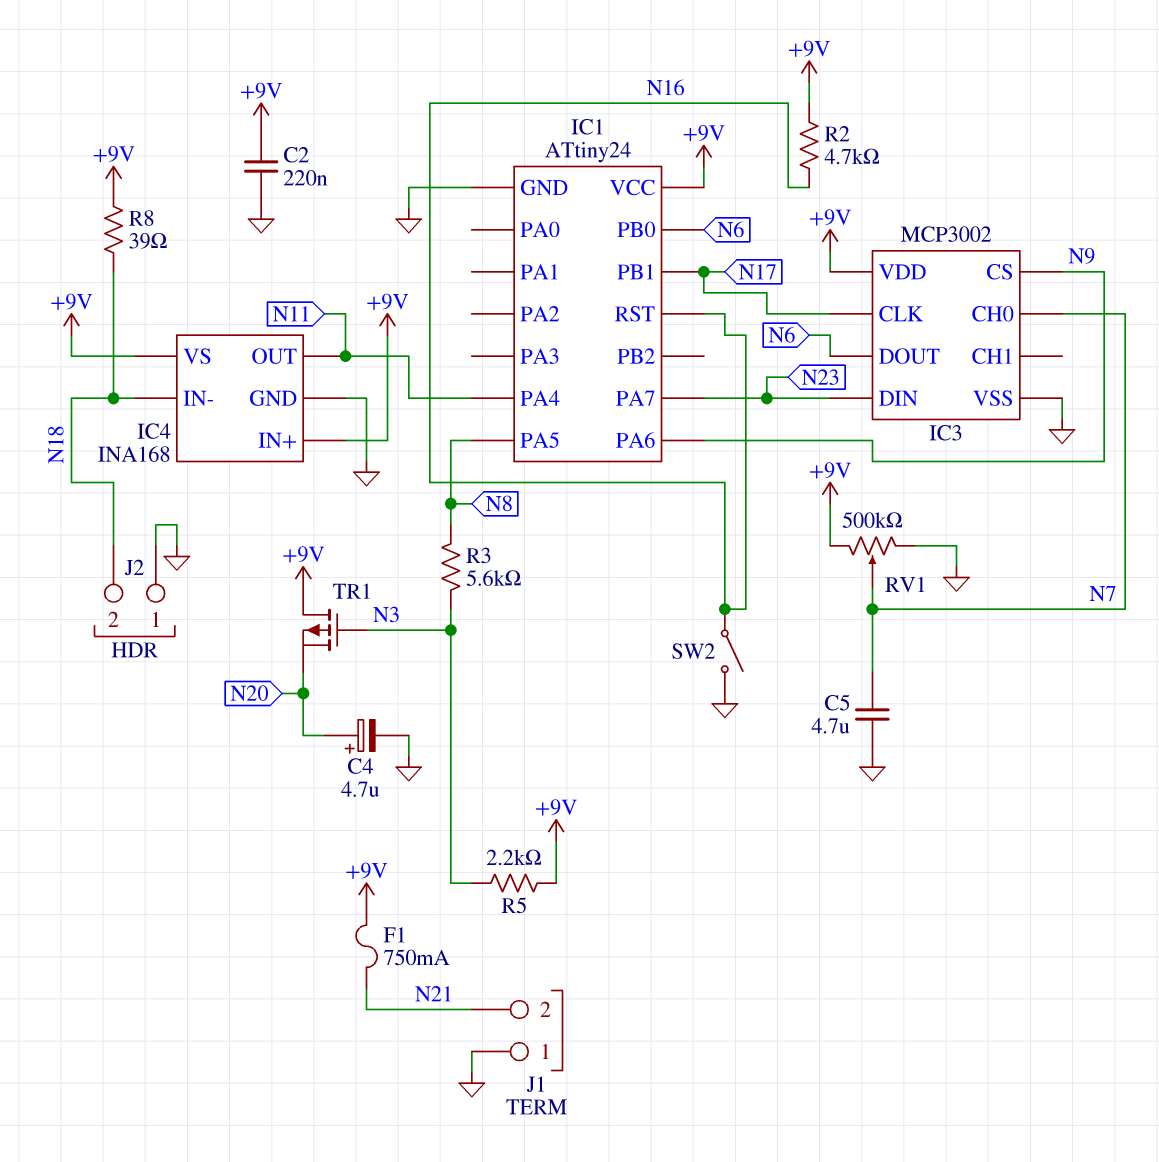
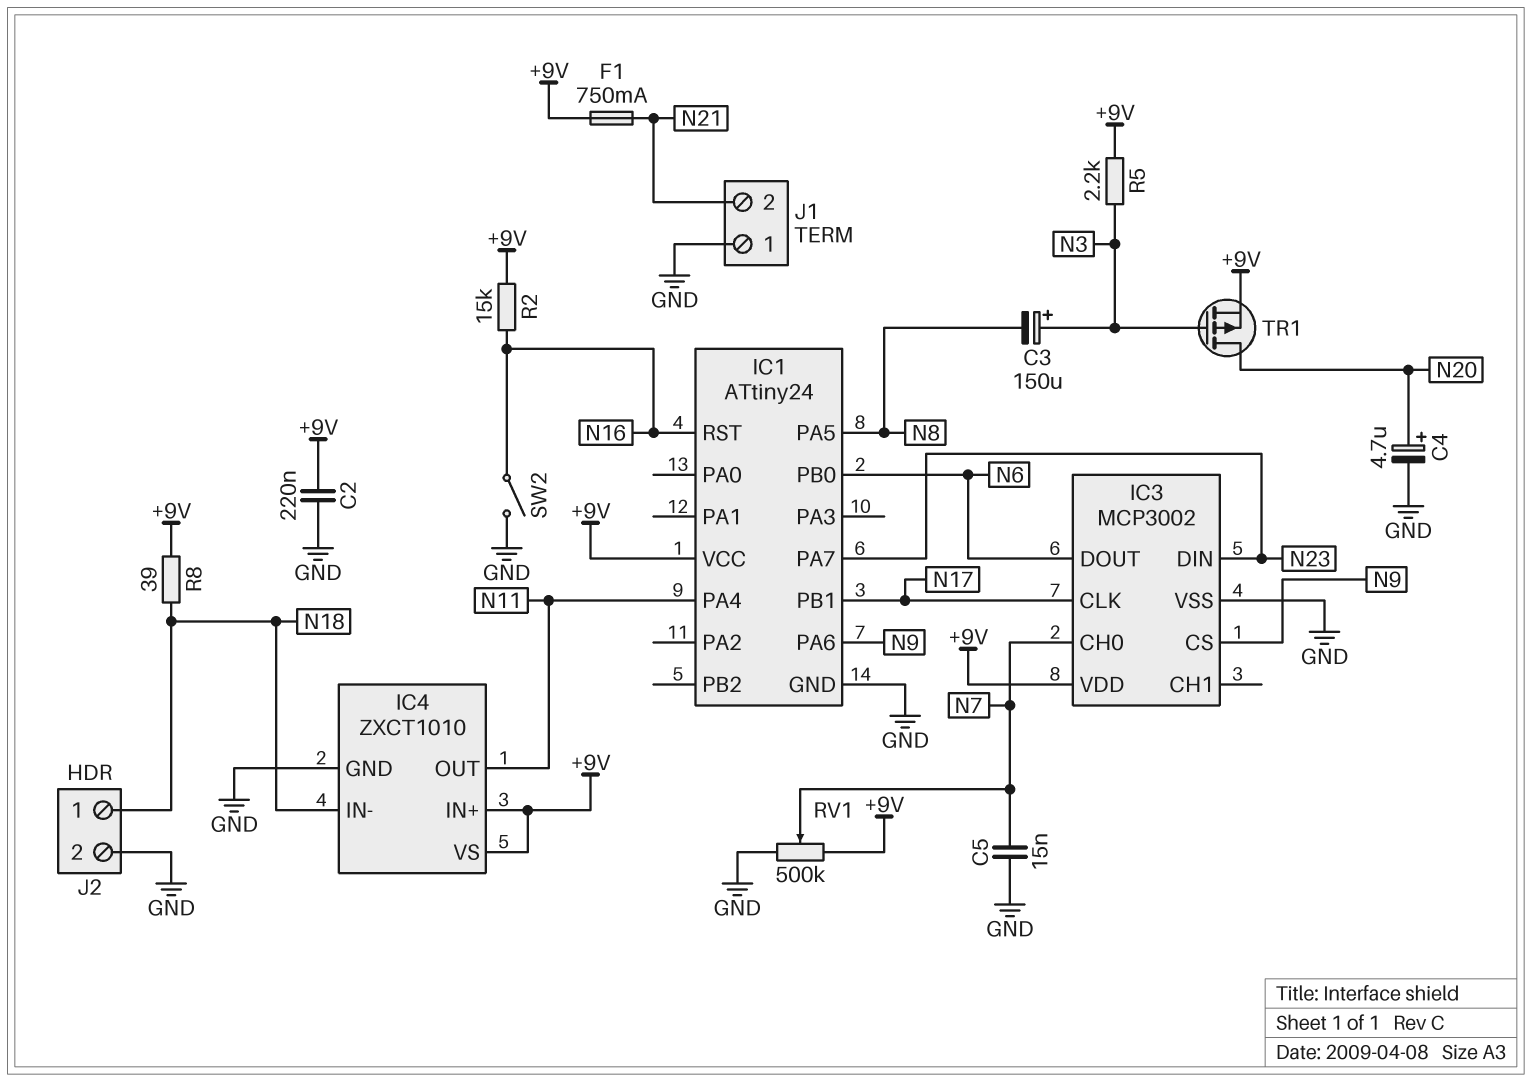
C3: none -> 150uF (plus N3, minus N8)
C5: 4.7uF (GND, N7) -> 15nF (GND, N7)
IC4: INA168 -> ZXCT1010
J2 pin 1: GND -> N18
J2 pin 2: N18 -> GND
R2: 4.7k (+9V, N16) -> 15k (+9V, N16)
R3: 5.6k (N3, N8) -> none
TR1: PMOS (G N3, D +9V, S N20) -> PMOS (G N3, D N20, S +9V)

